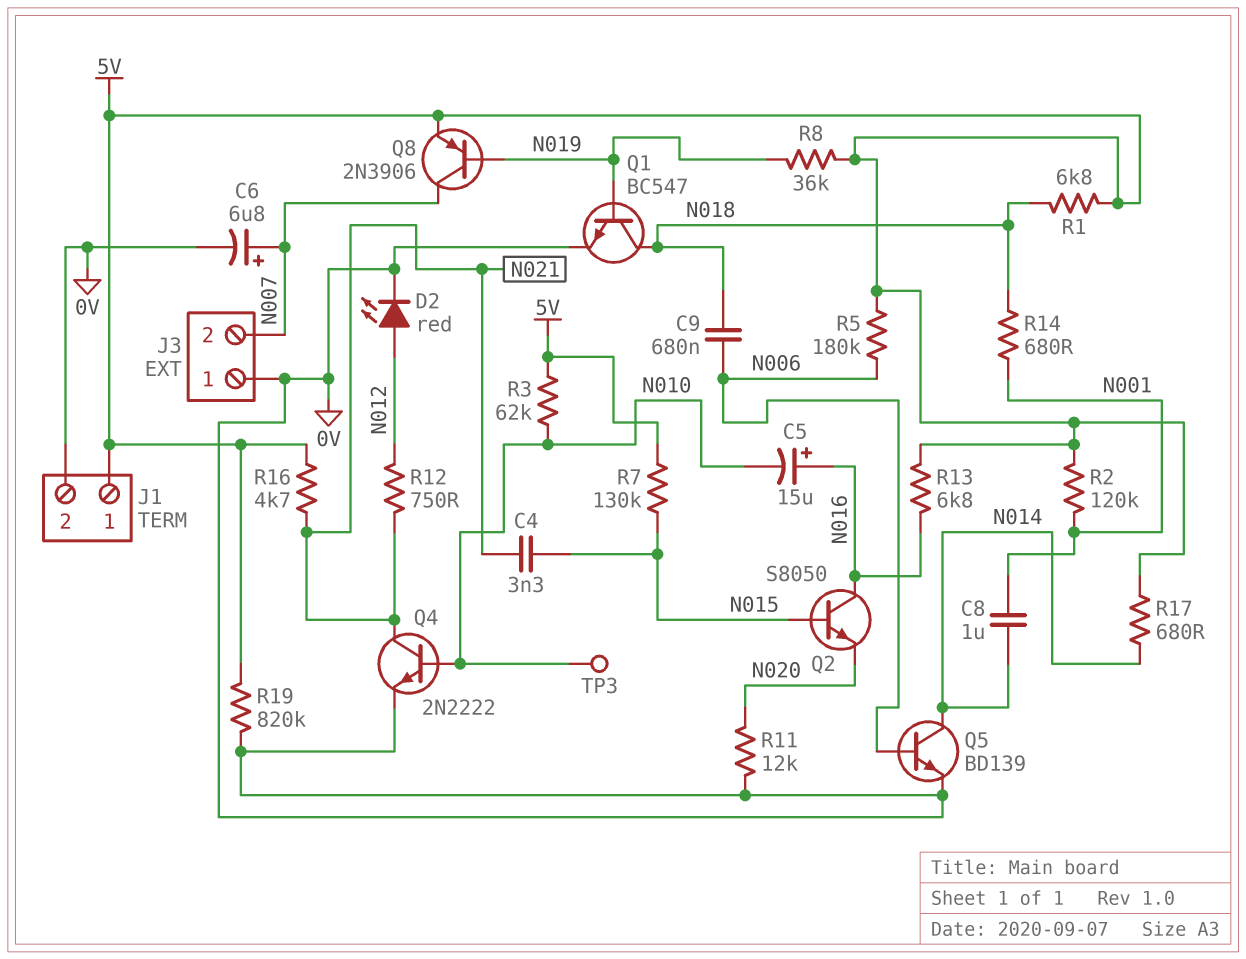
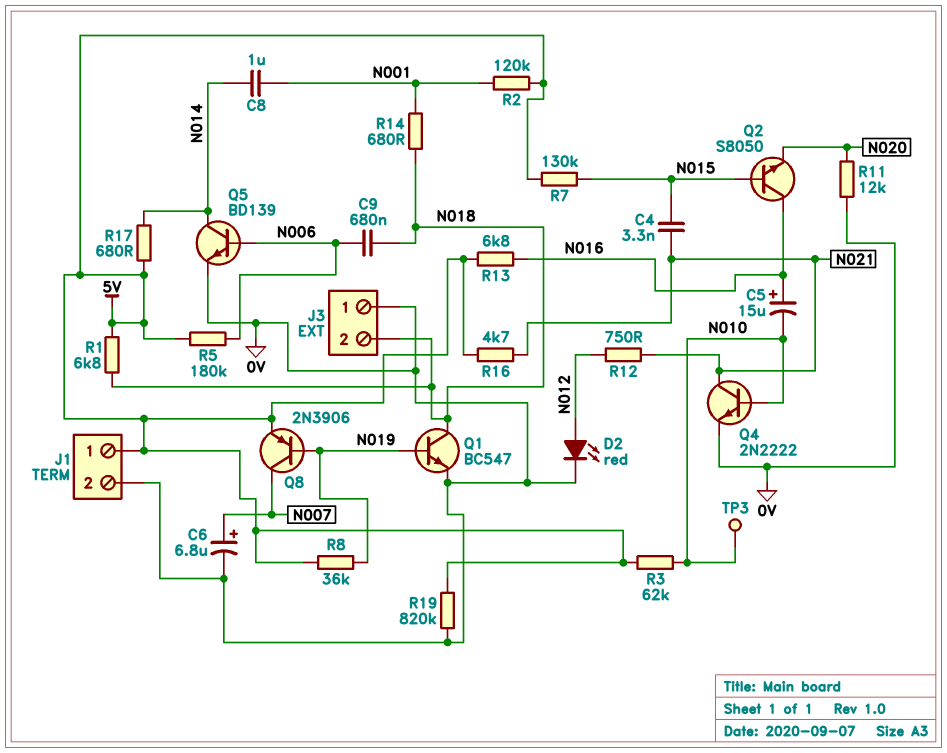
J3 pin 2: N007 -> N018

